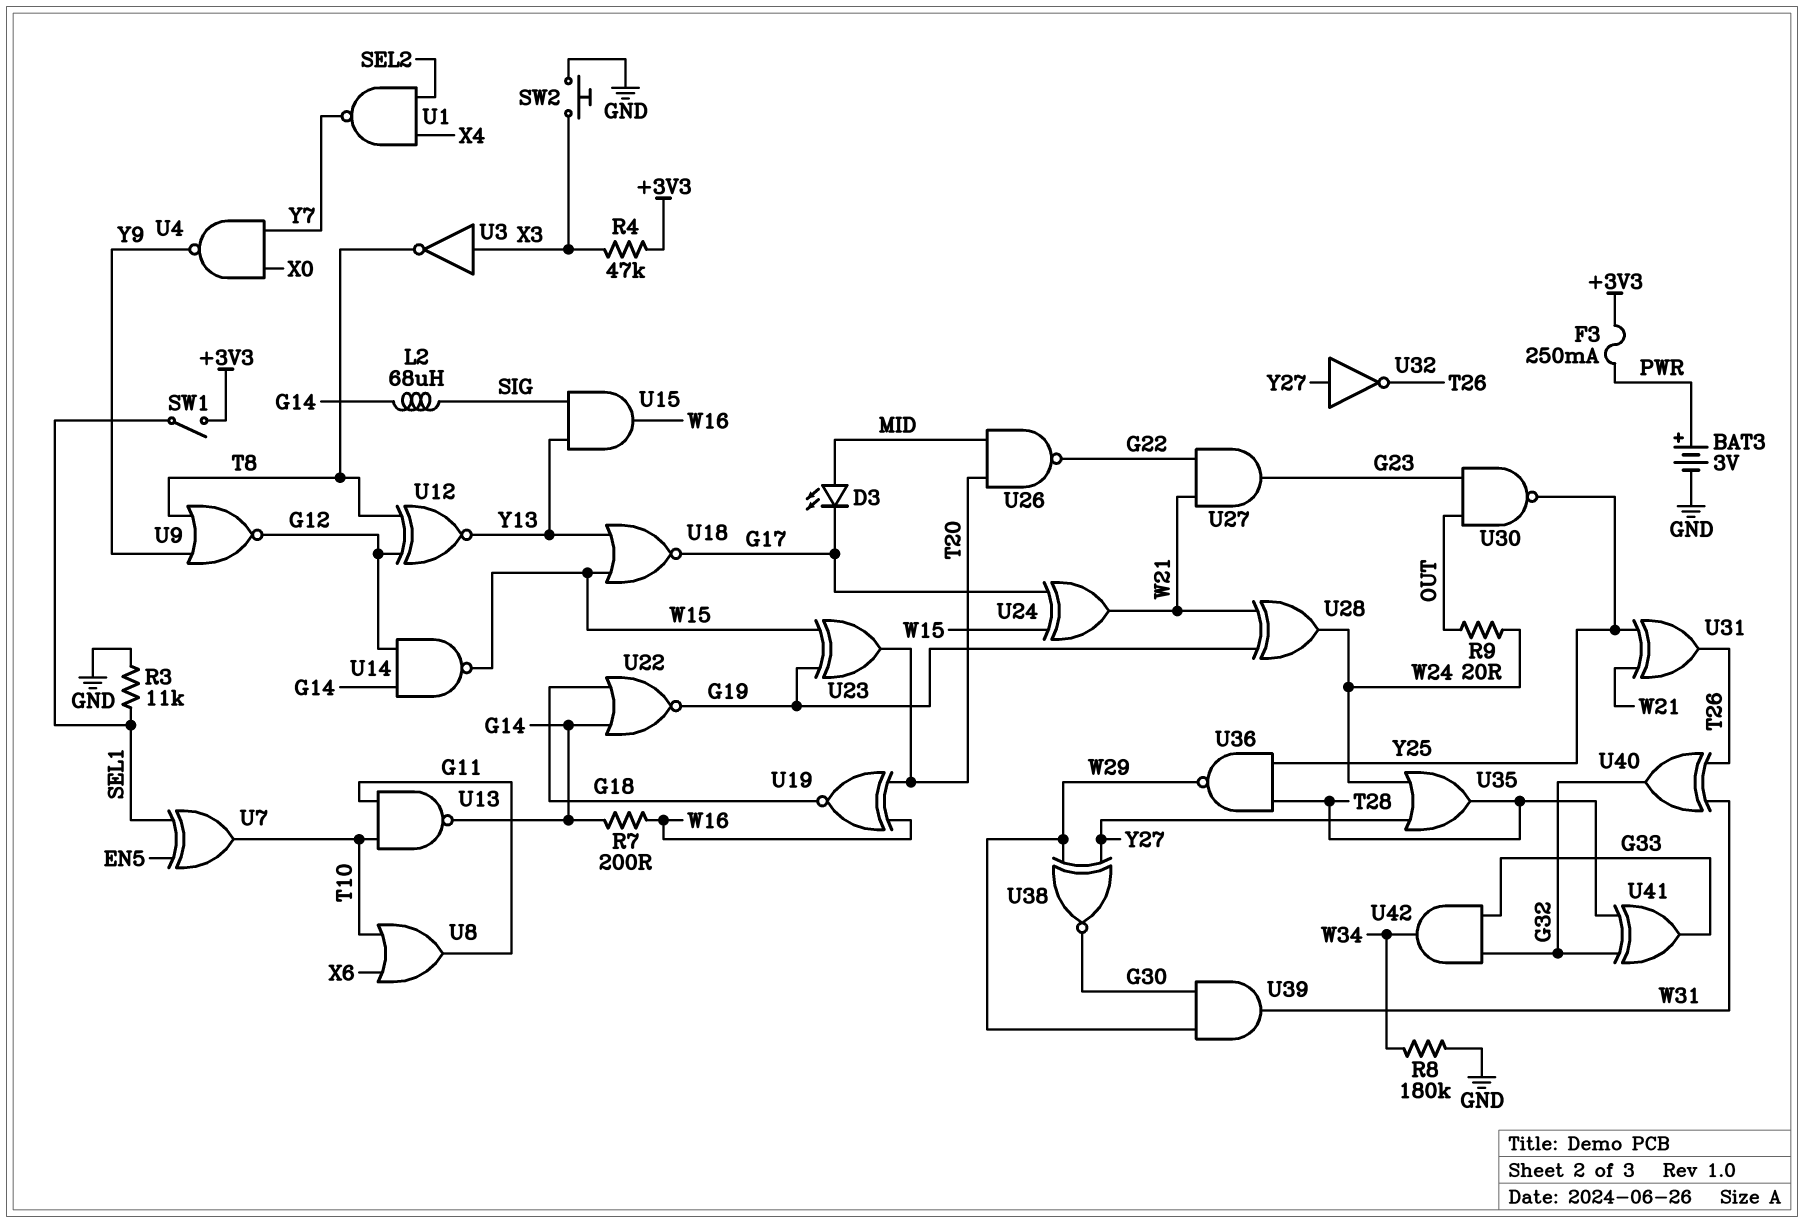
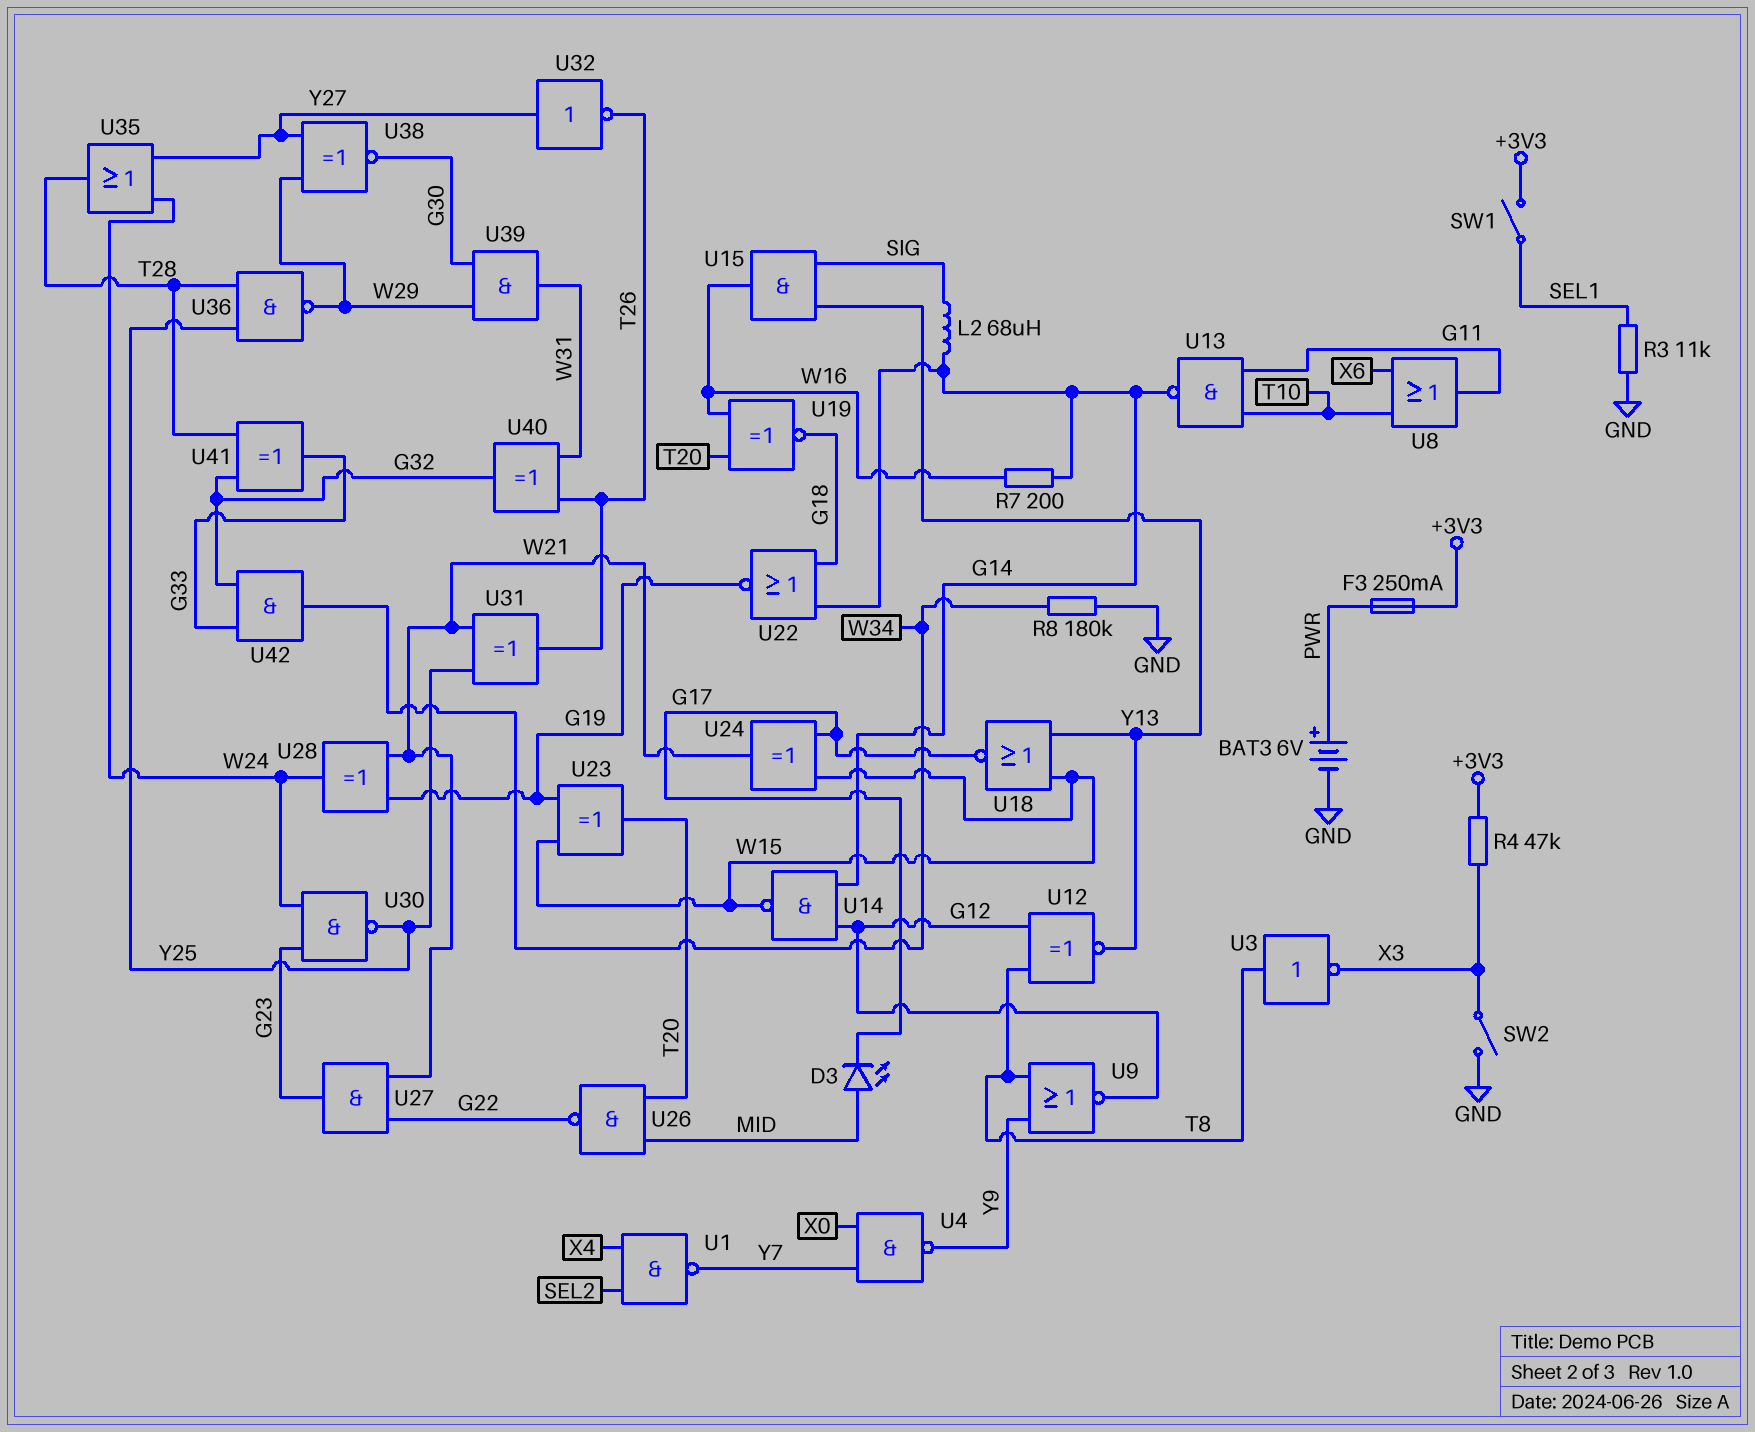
BAT3: 3V (plus PWR, minus GND) -> 6V (plus PWR, minus GND)
R9: 20 (OUT, W24) -> none
SW2: button (GND, X3) -> switch (GND, X3)
U3: NOT (in X3, out T8) -> NOT (in T8, out X3)
U7: XOR (in EN5, in SEL1, out T10) -> none
U30: NAND (in G23, in OUT, out Y25) -> NAND (in G23, in W24, out Y25)

